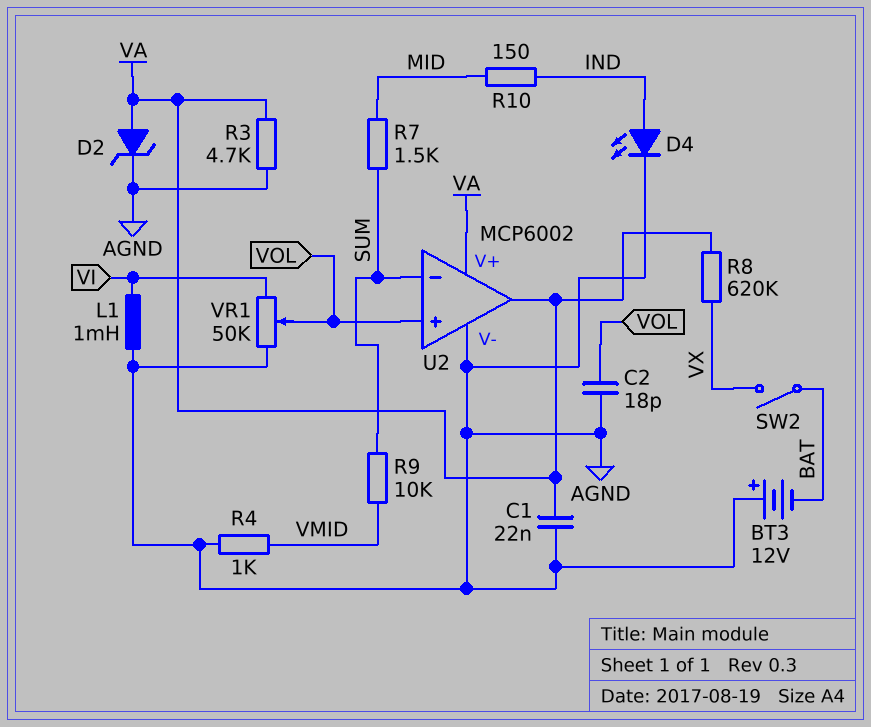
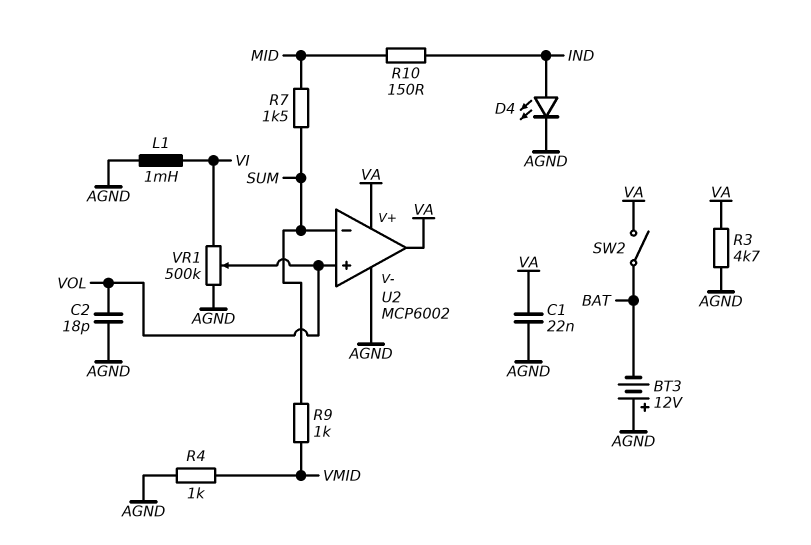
D2: zener (A VA, K AGND) -> none
R8: 620k (VA, VX) -> none
R9: 10k (SUM, VMID) -> 1k (SUM, VMID)
SW2: switch (BAT, VX) -> switch (BAT, VA)
VR1: 50k (AGND, VI, wiper VOL) -> 500k (AGND, VI, wiper VOL)

